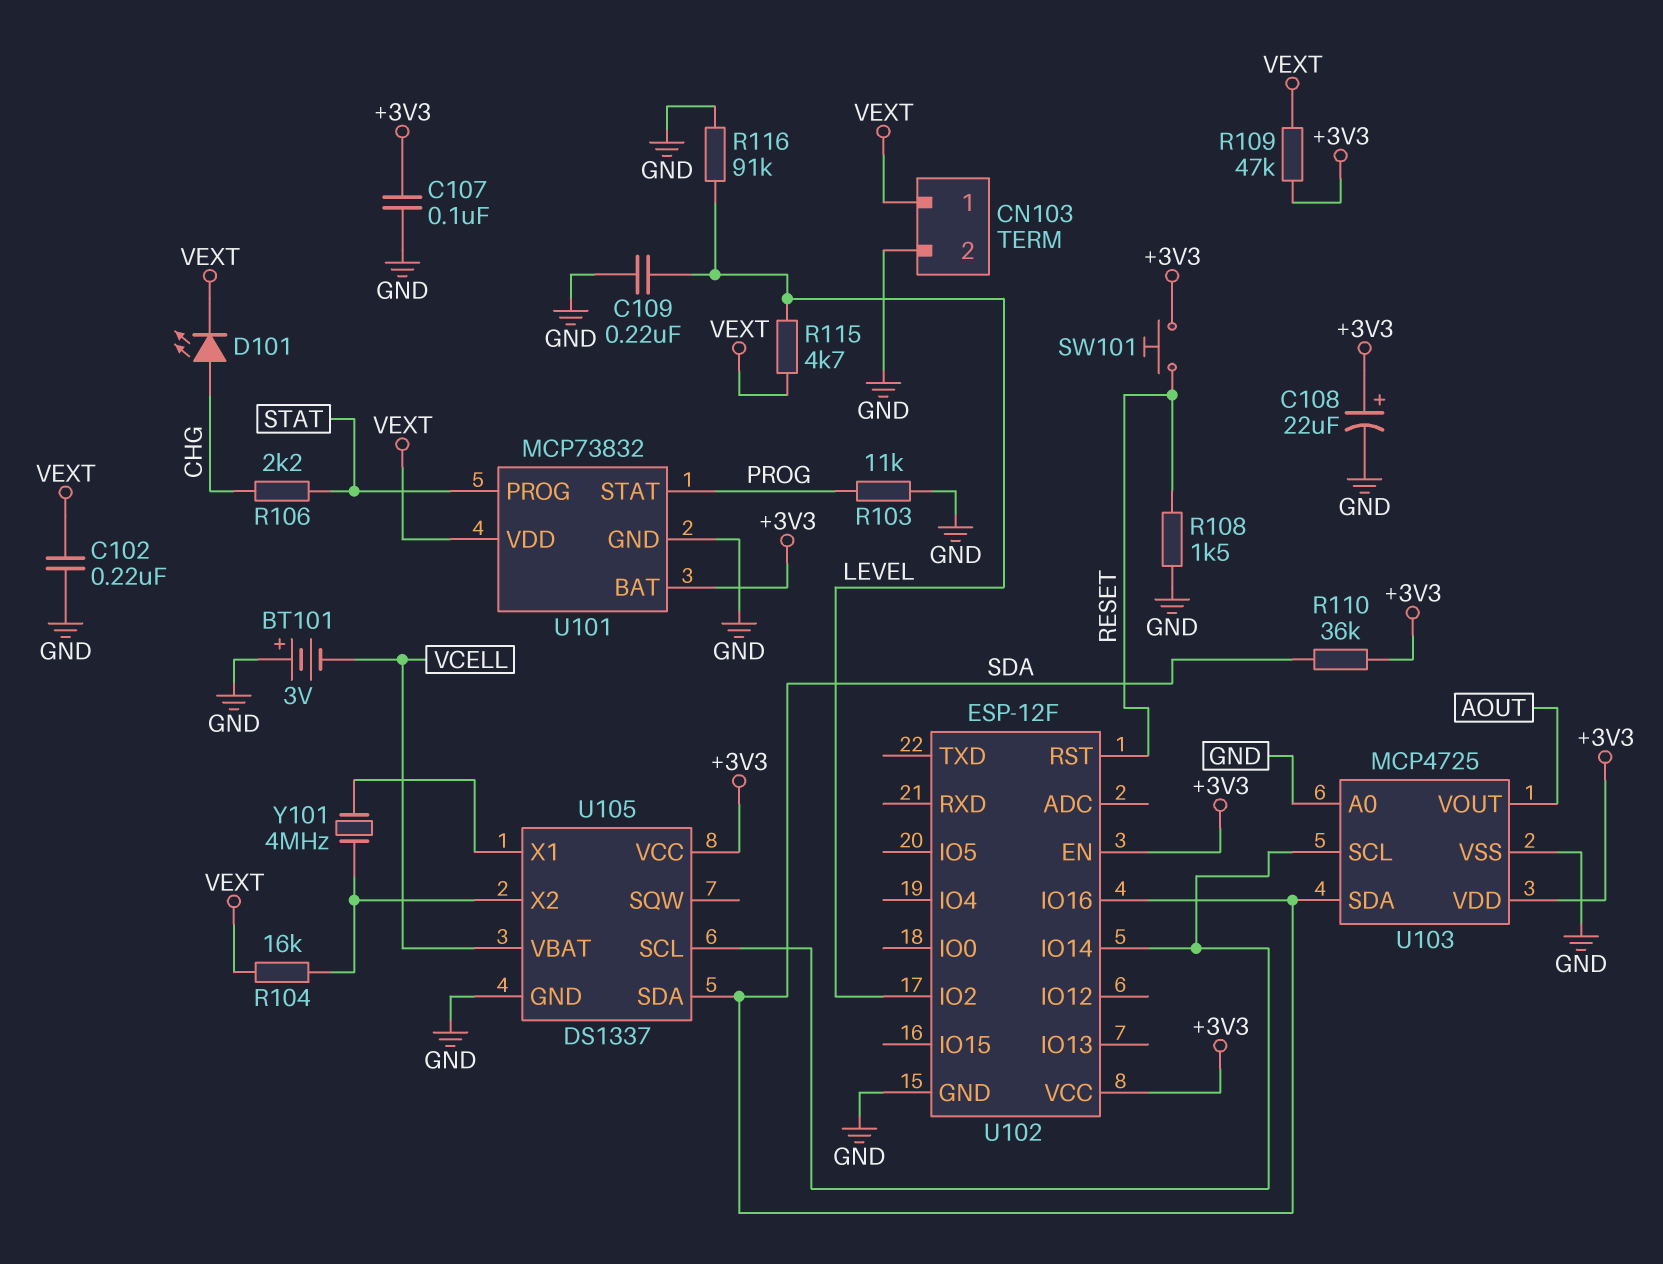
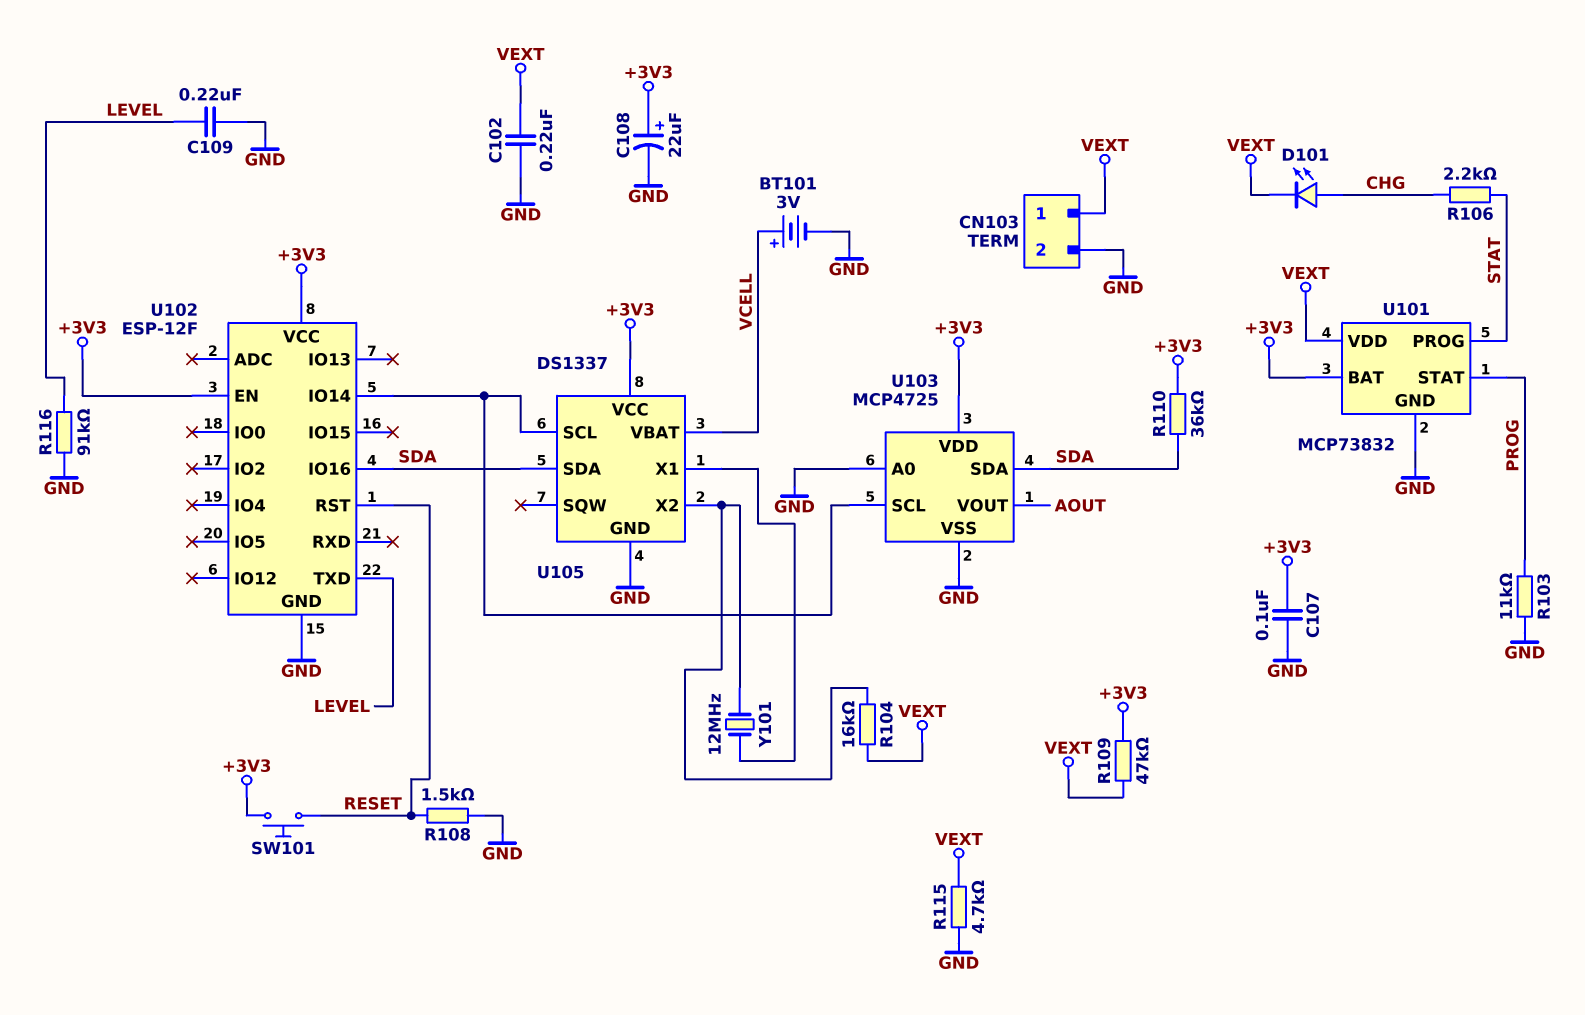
BT101: 3V (plus GND, minus VCELL) -> 3V (plus VCELL, minus GND)
R115: 4.7k (LEVEL, VEXT) -> 4.7k (GND, VEXT)
U102 pin IO2: LEVEL -> none
U102 pin TXD: none -> LEVEL
Y101: 4MHz (U105/X1, U105/X2) -> 12MHz (U105/X1, U105/X2)

